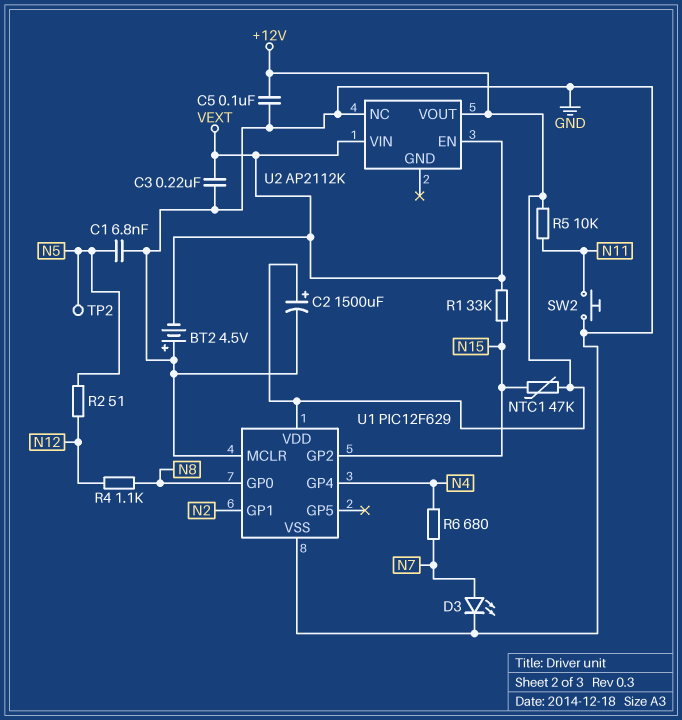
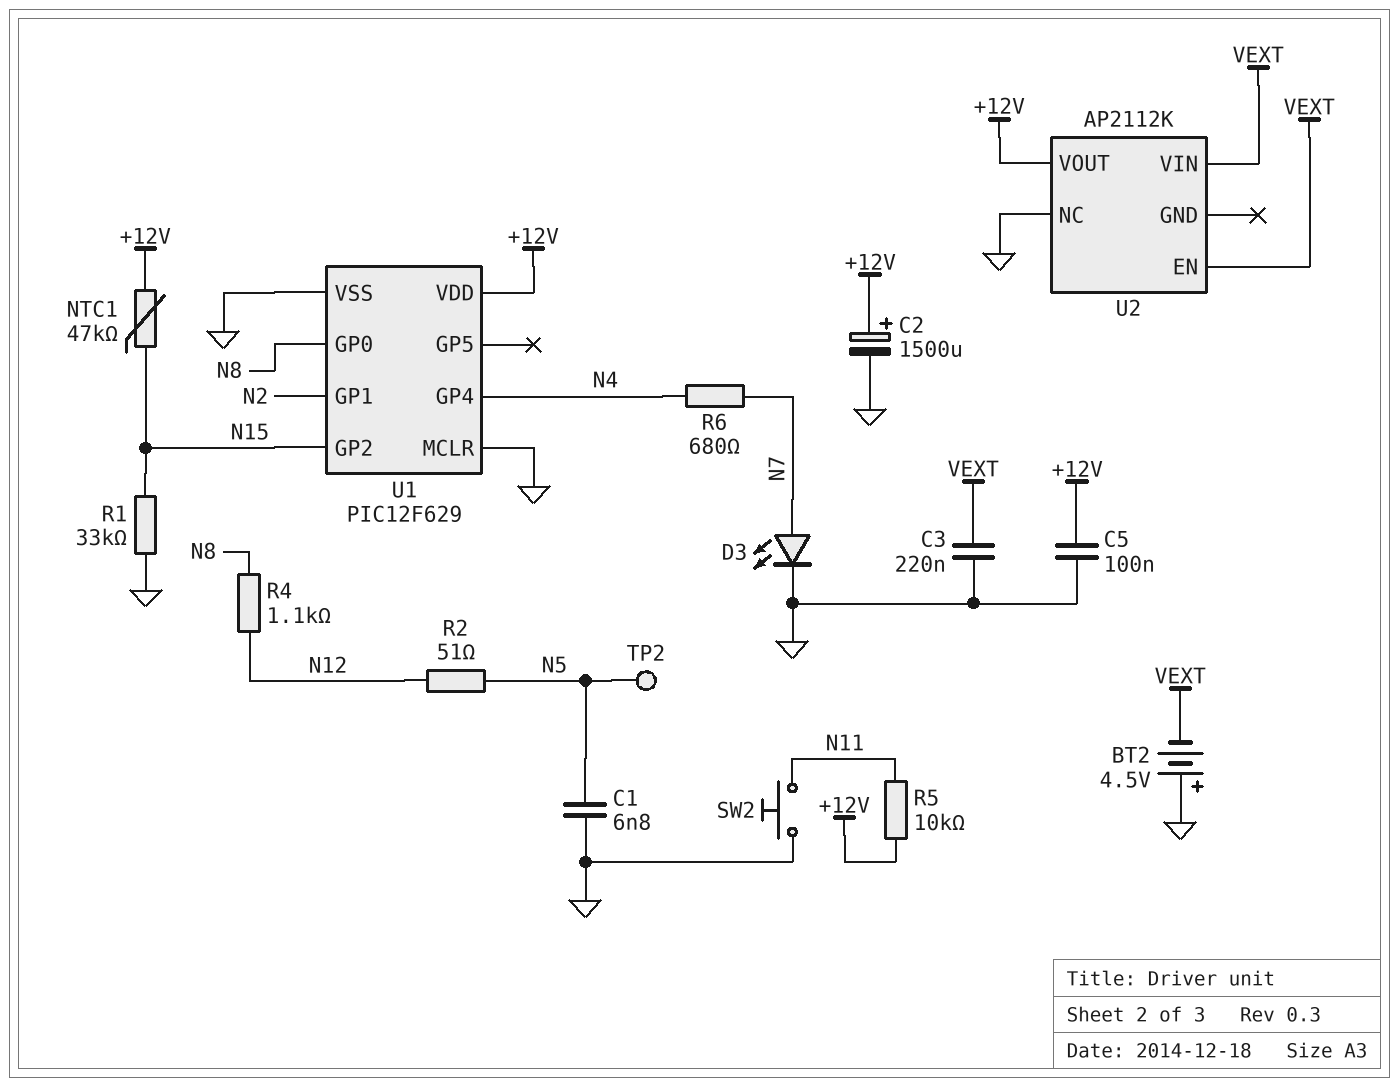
R1: 33k (N15, VEXT) -> 33k (GND, N15)

